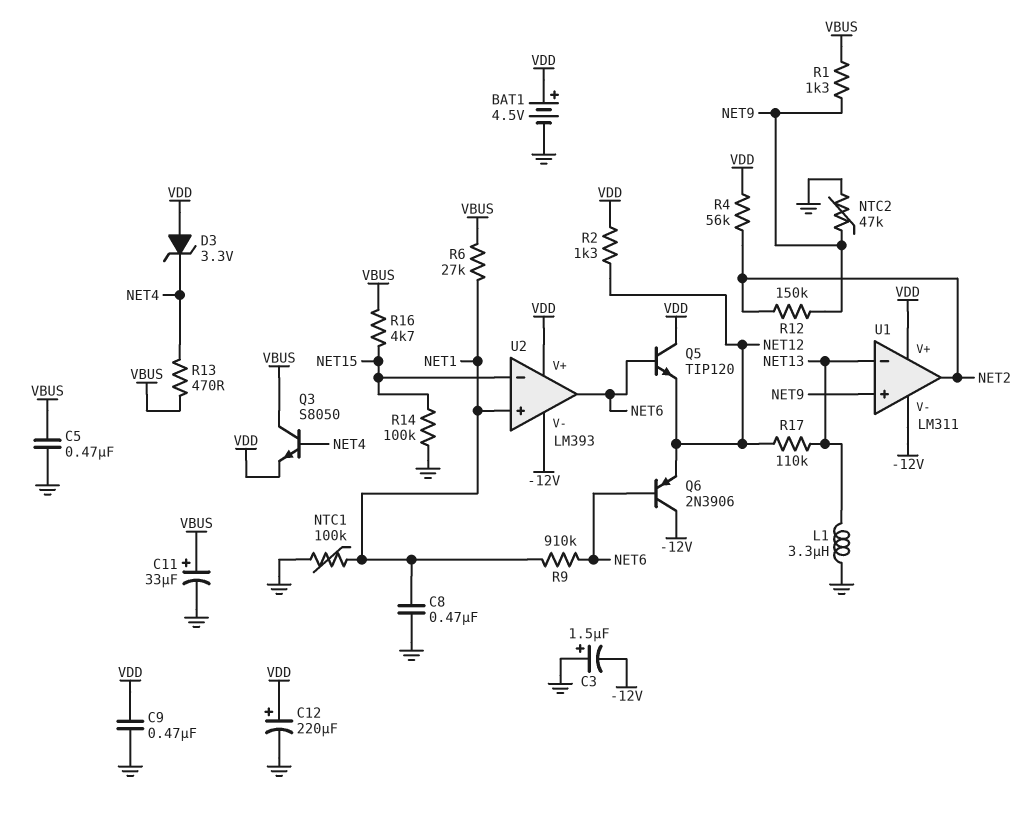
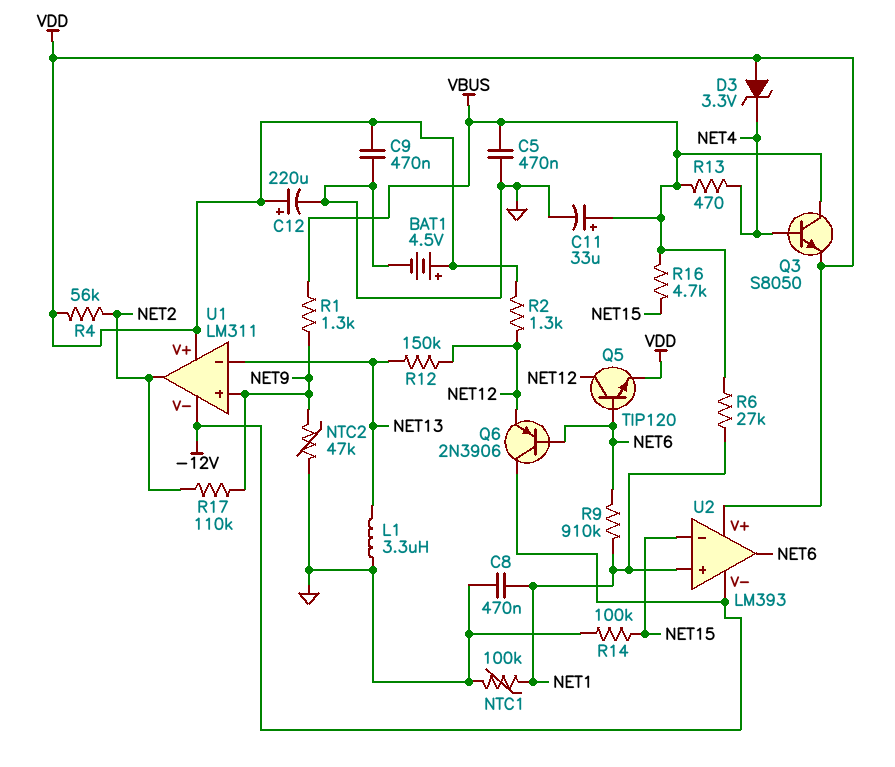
C3: 1.5uF (plus GND, minus -12V) -> none
Q5: NPN TIP120 (B NET6, C VDD, E NET12) -> NPN TIP120 (B NET6, C NET12, E VDD)
R12: 150k (NET2, NET9) -> 150k (NET12, NET13)
R17: 110k (NET12, NET13) -> 110k (NET2, NET9)

